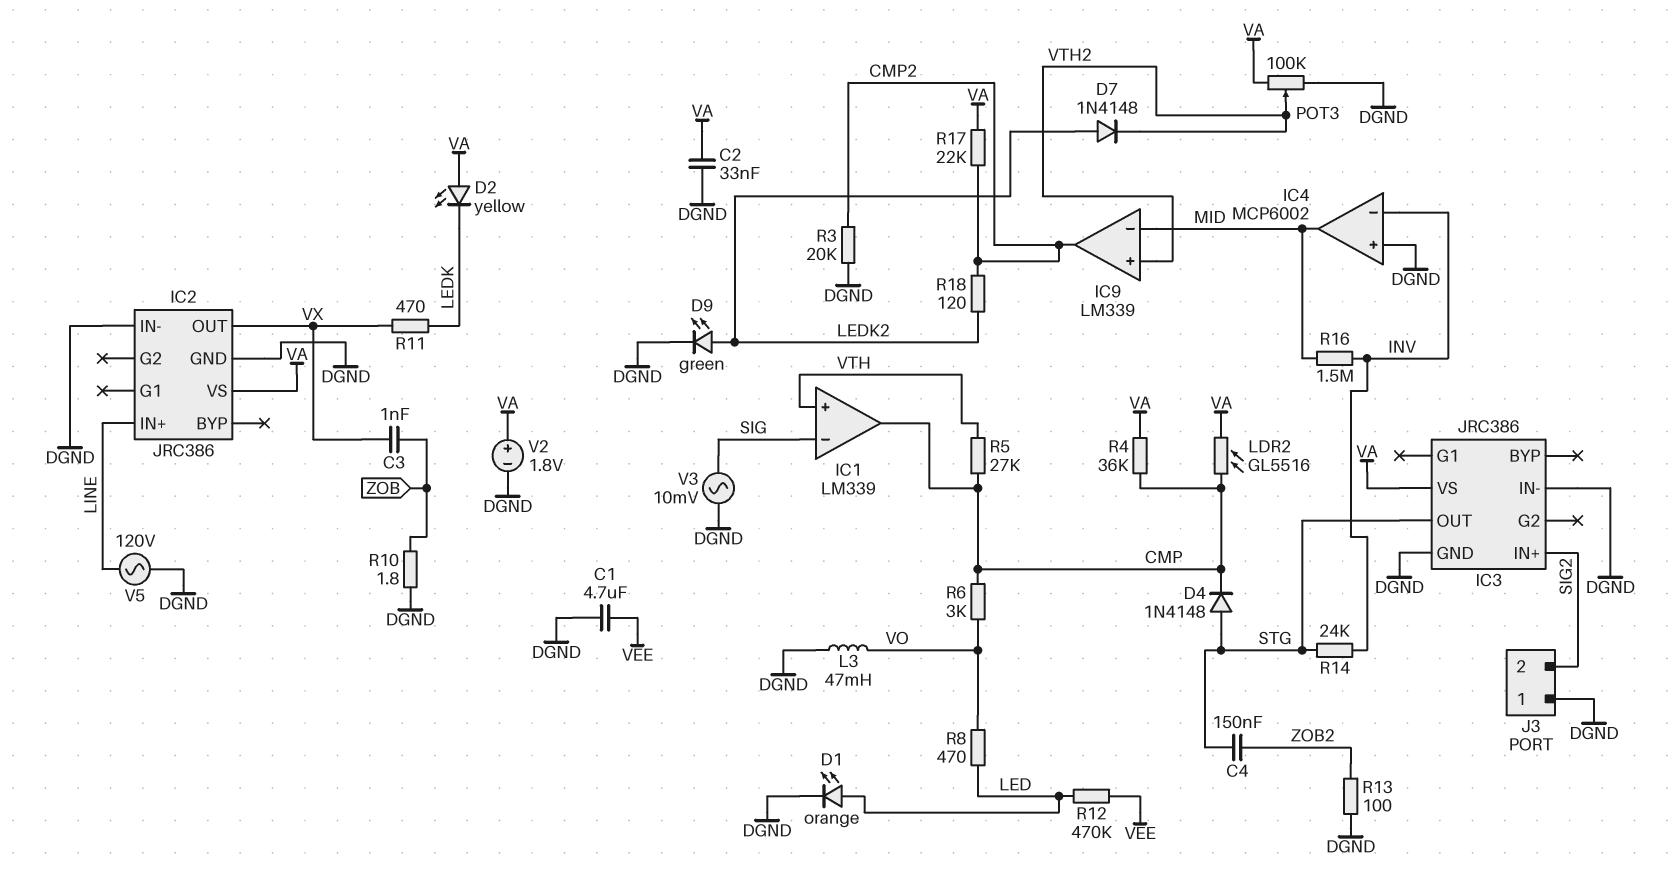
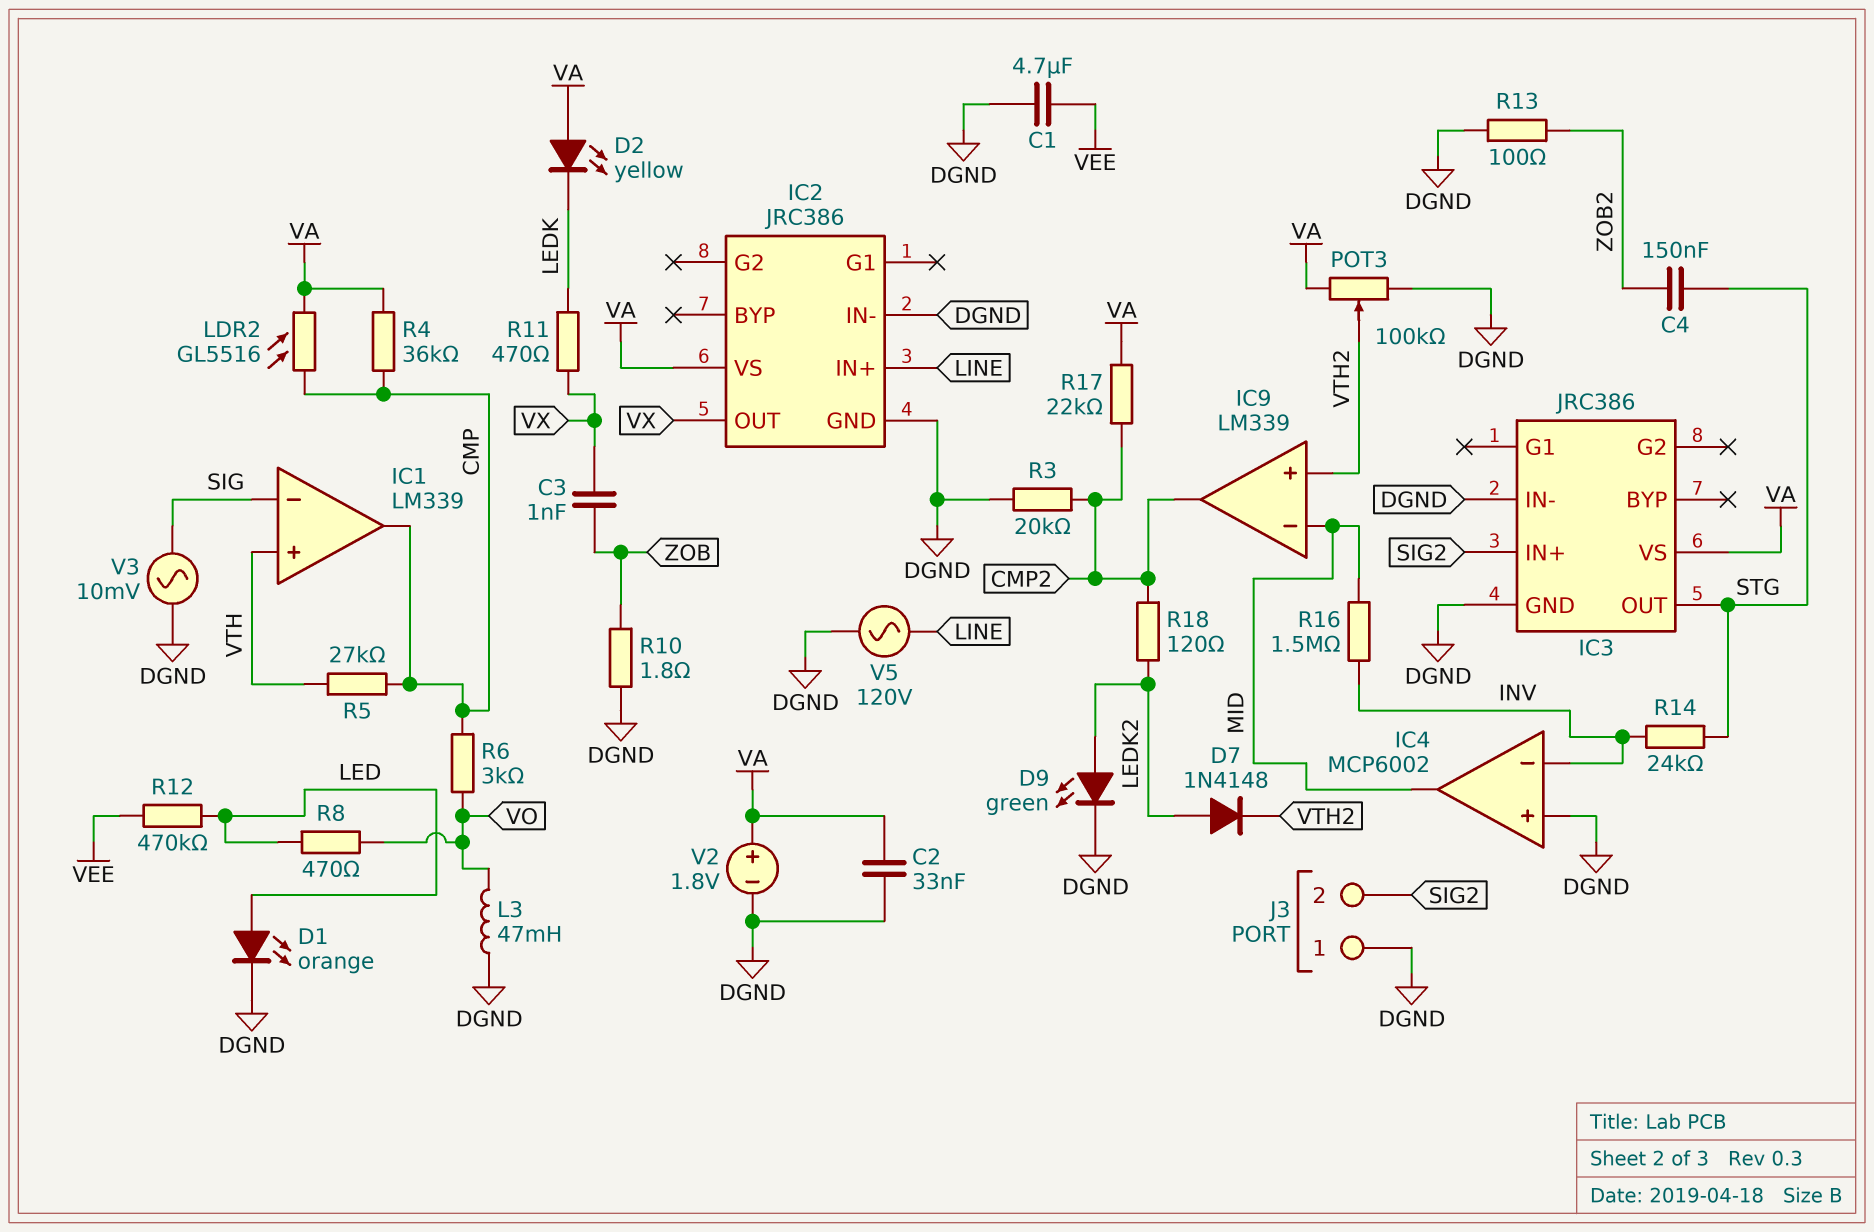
D4: diode 1N4148 (A STG, K CMP) -> none

